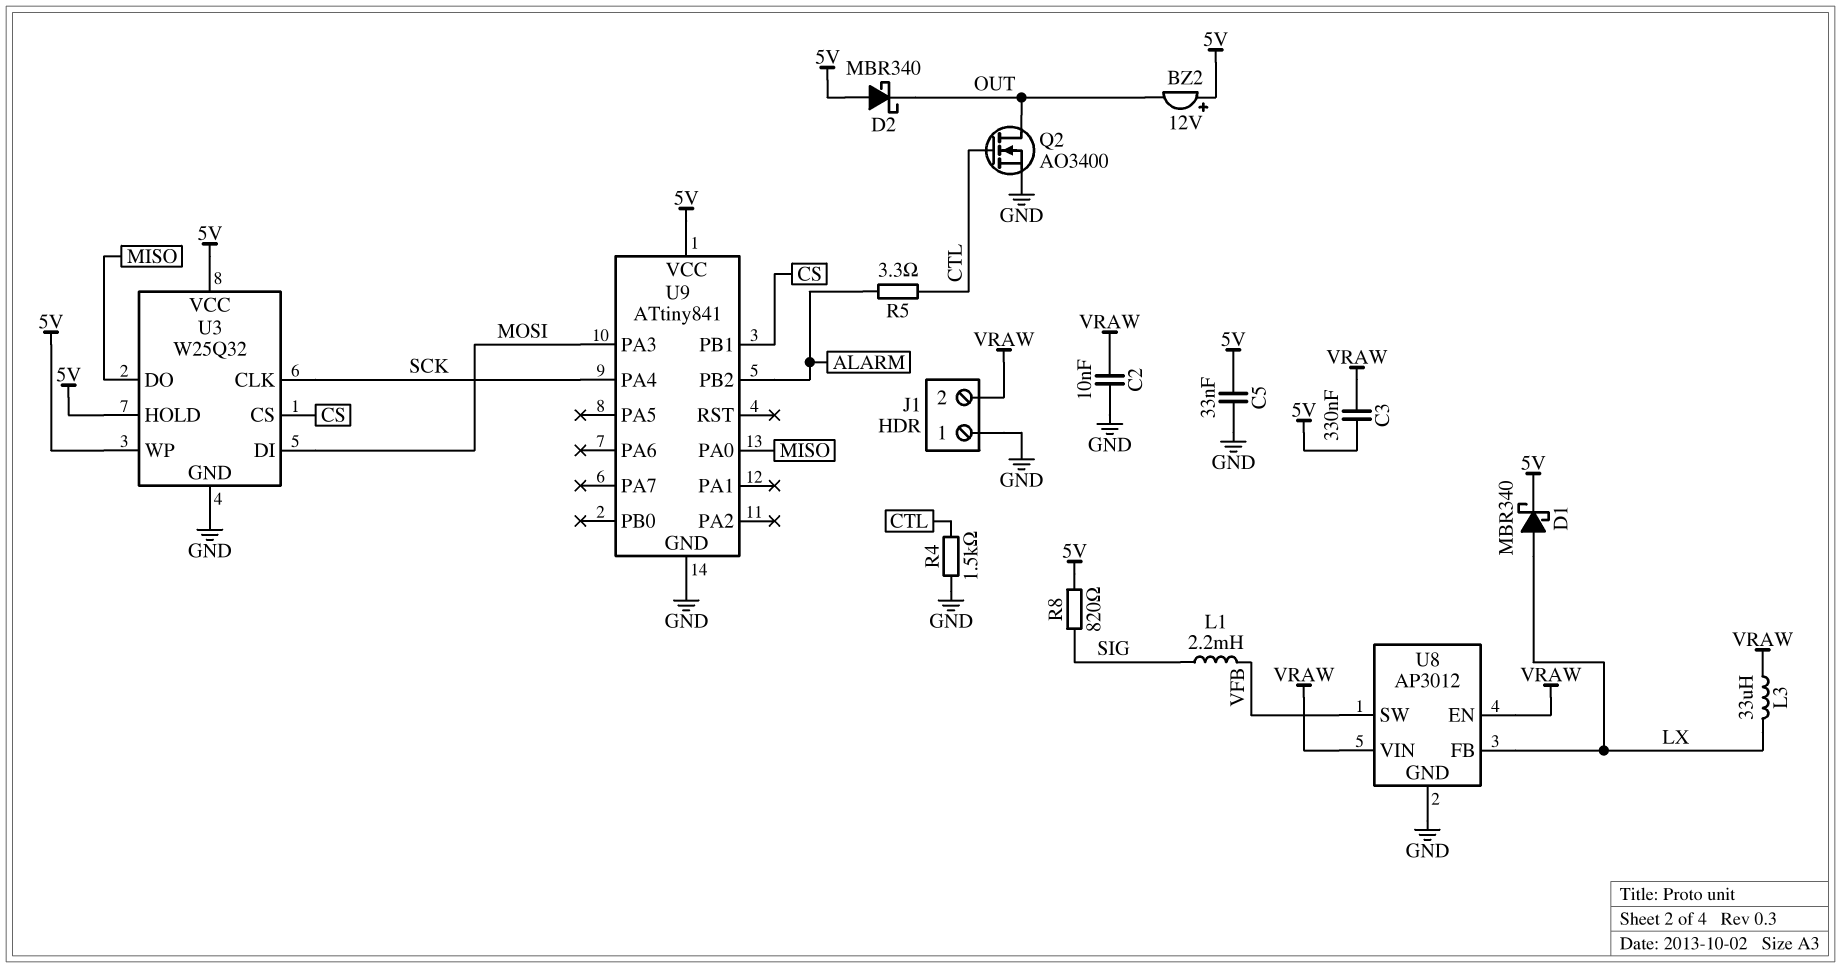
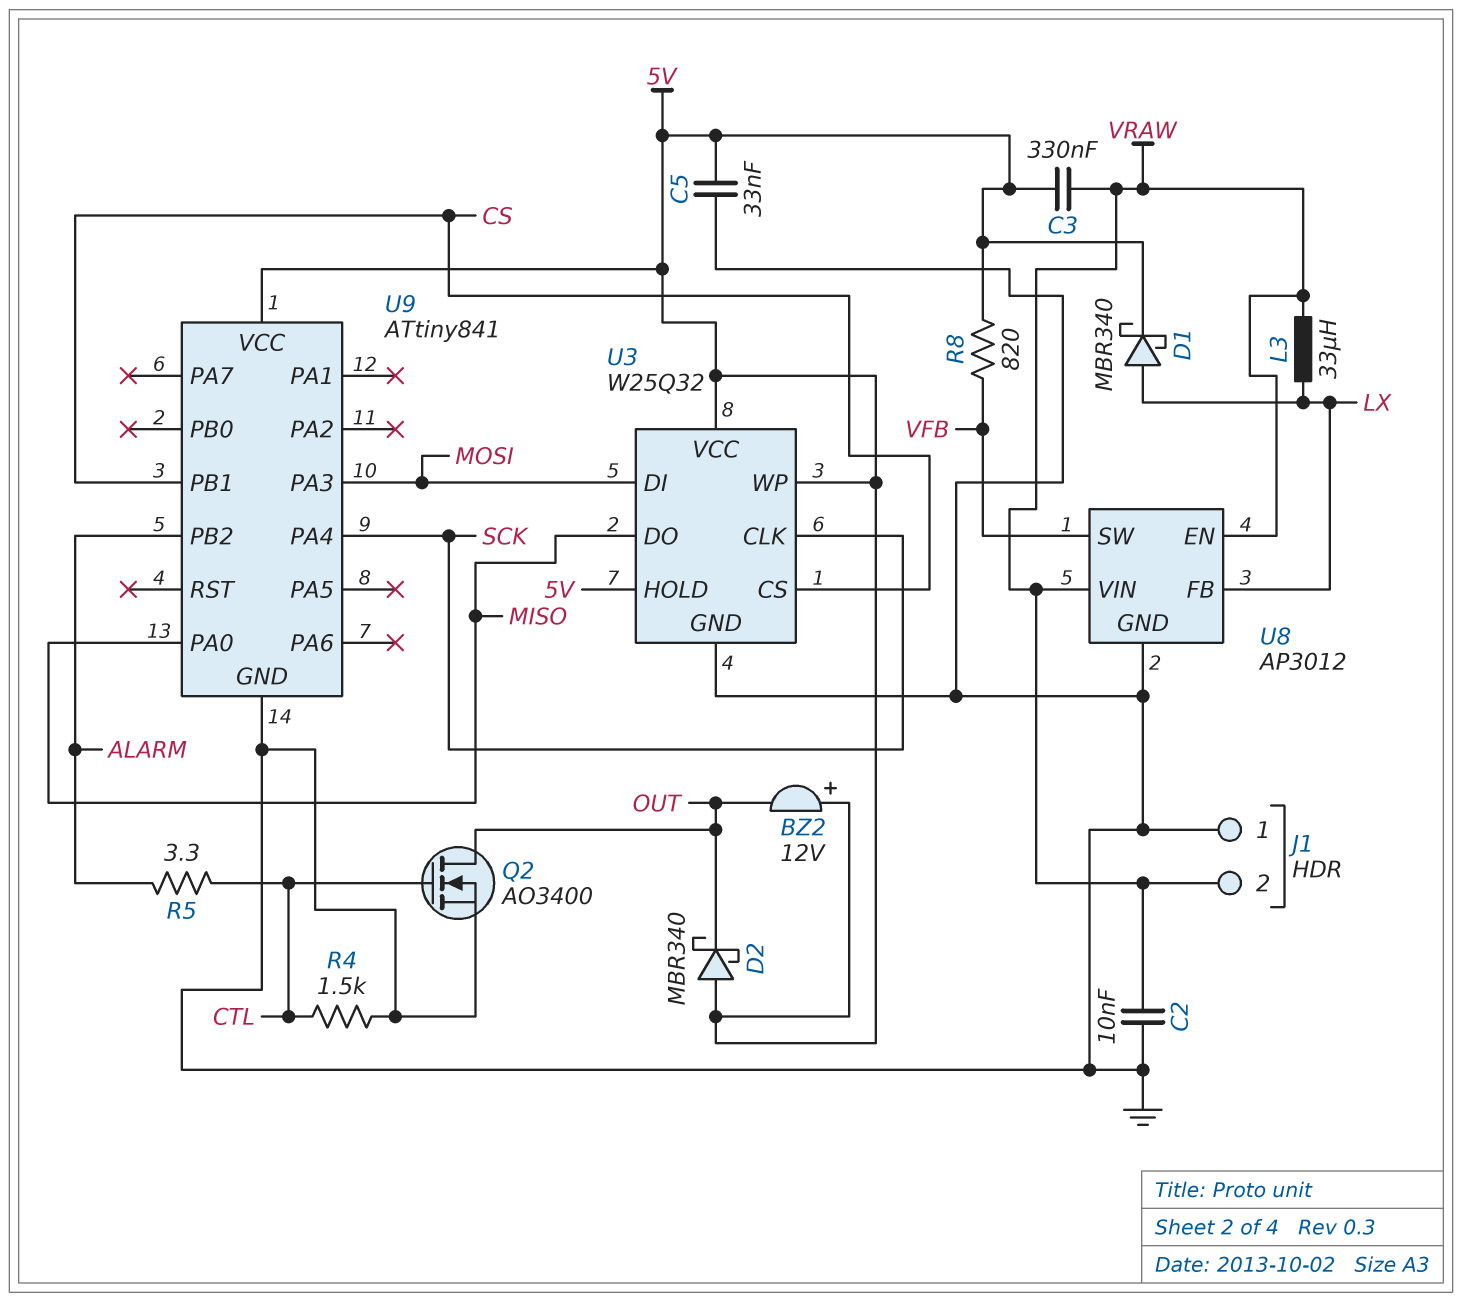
L1: 2.2mH (SIG, VFB) -> none
R8: 820 (5V, SIG) -> 820 (5V, VFB)

